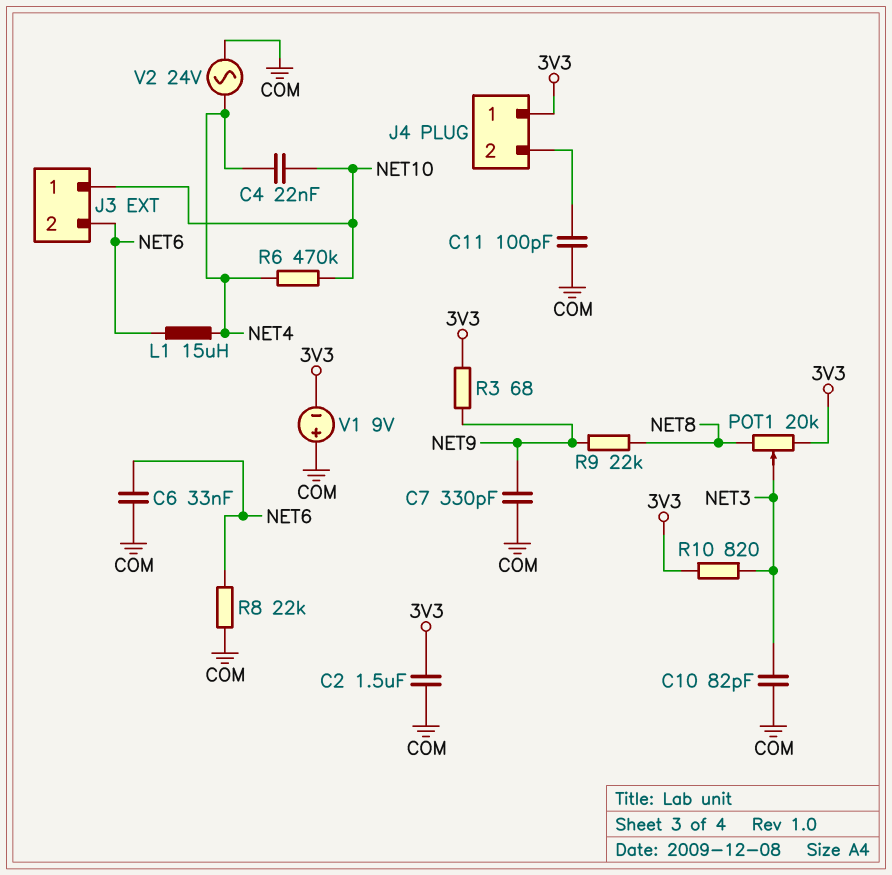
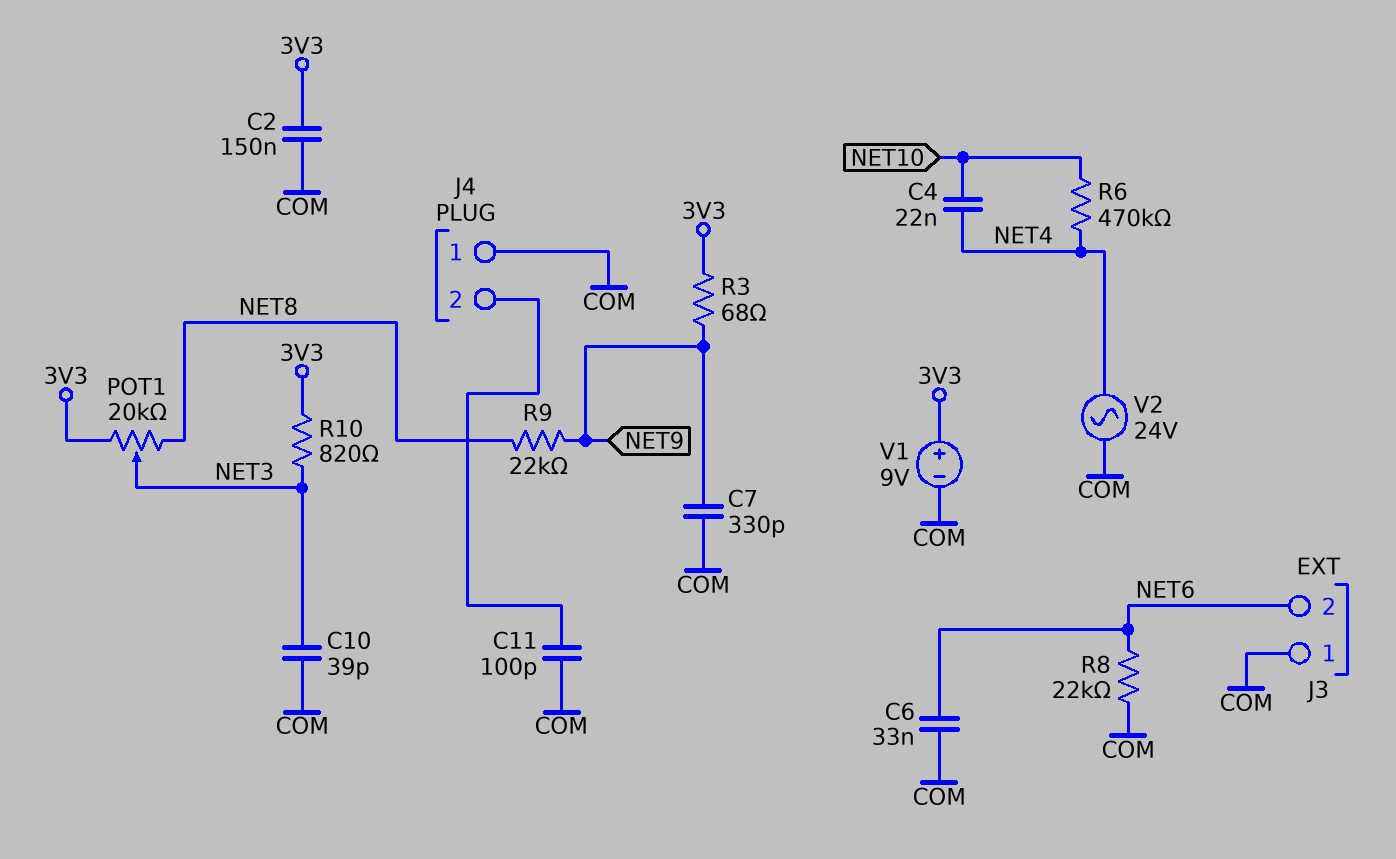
C2: 1.5uF (3V3, COM) -> 150nF (3V3, COM)
C10: 82pF (COM, NET3) -> 39pF (COM, NET3)
J3 pin 1: NET10 -> COM
J4 pin 1: 3V3 -> COM
L1: 15uH (NET4, NET6) -> none
V1: 9V (plus COM, minus 3V3) -> 9V (plus 3V3, minus COM)

